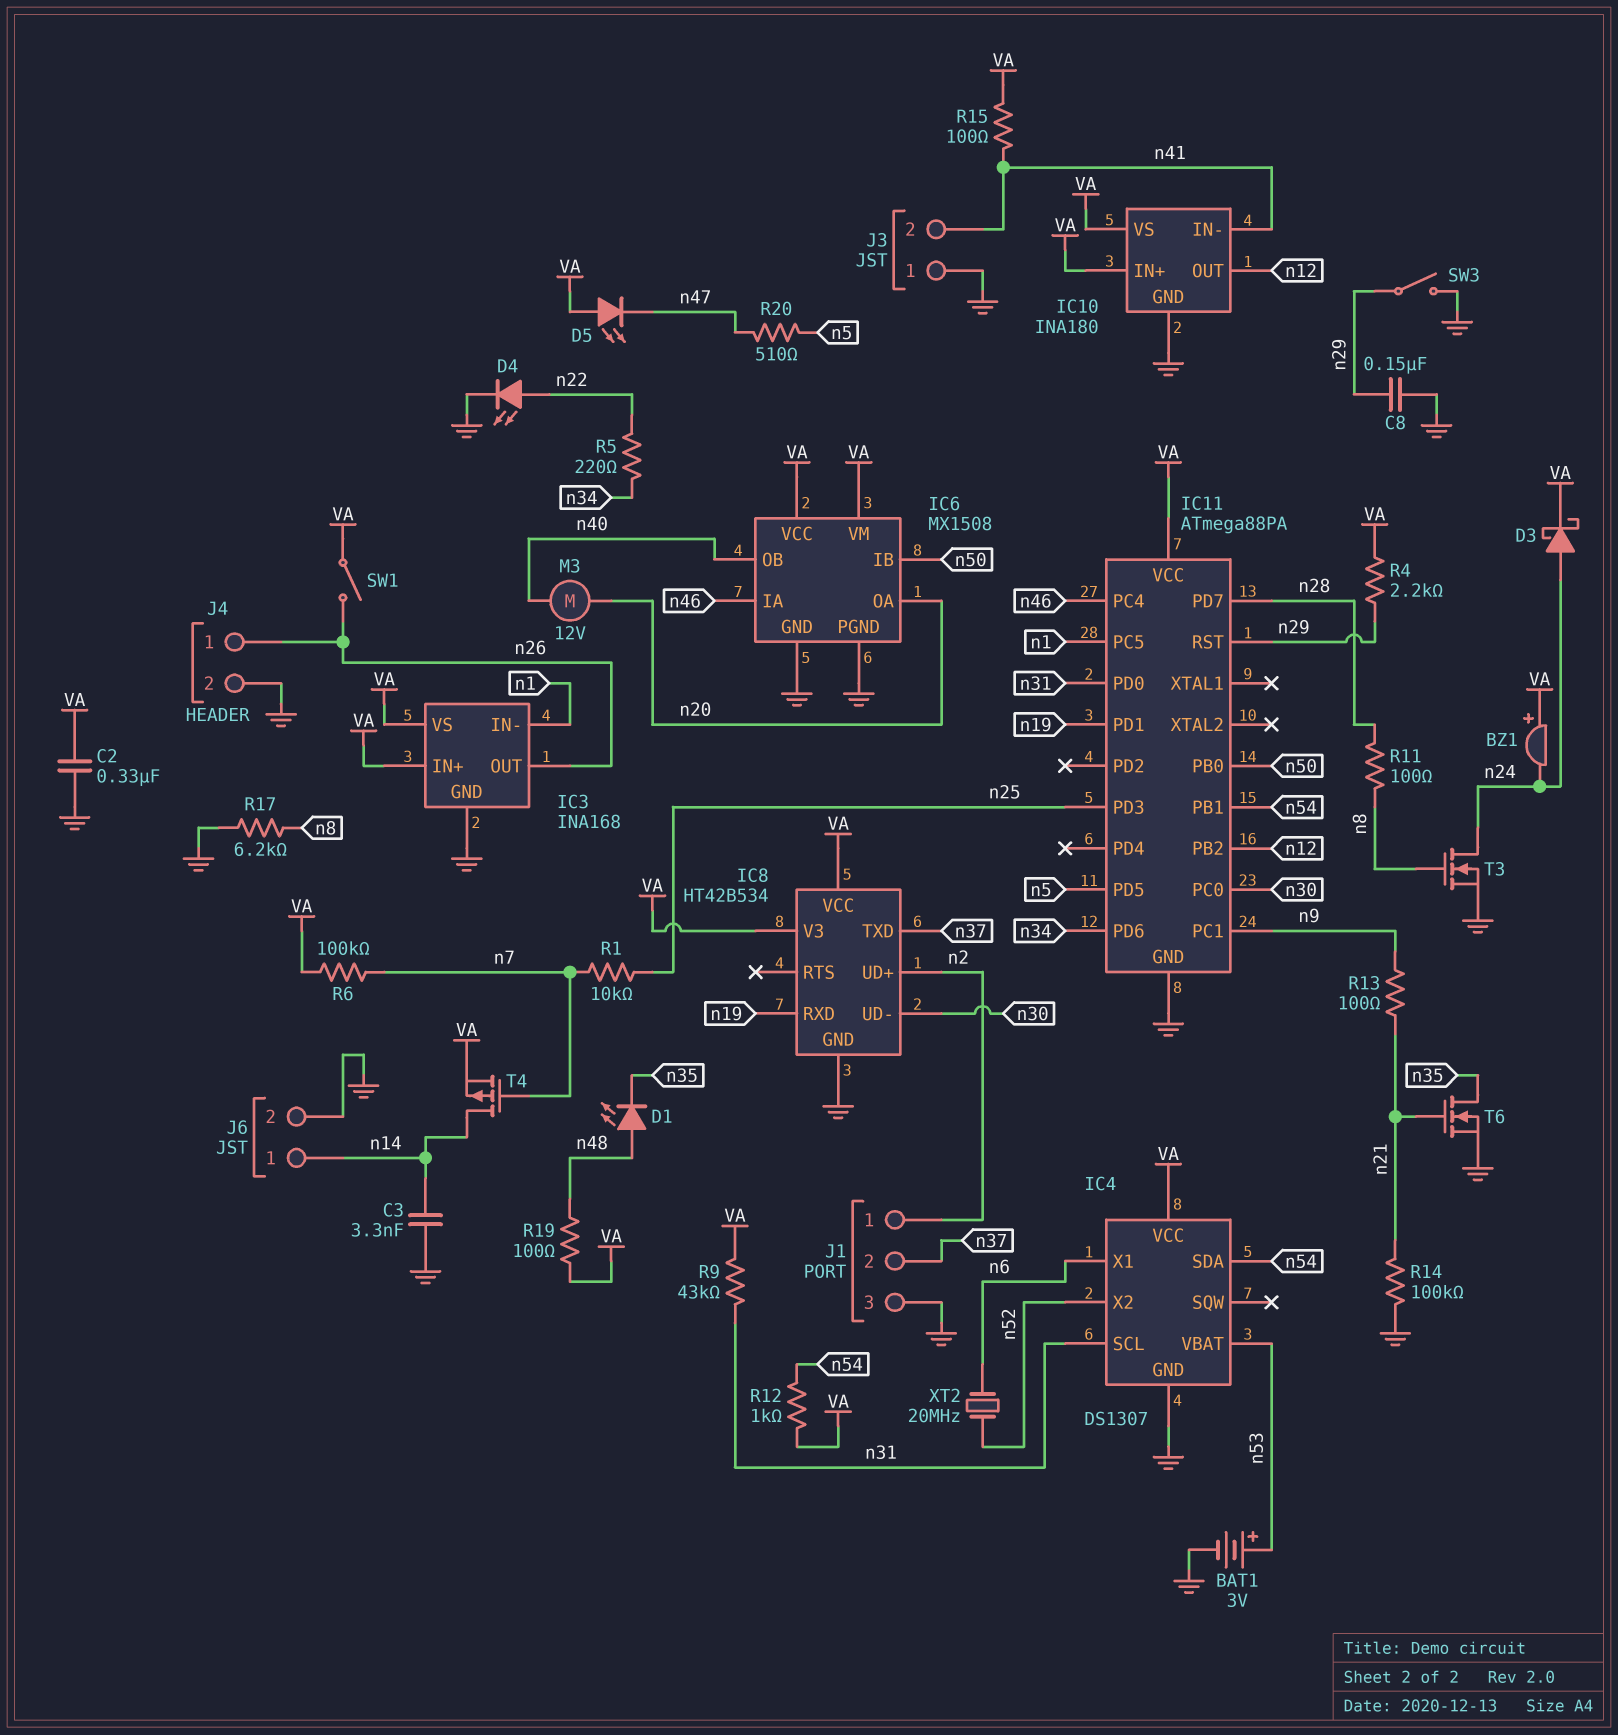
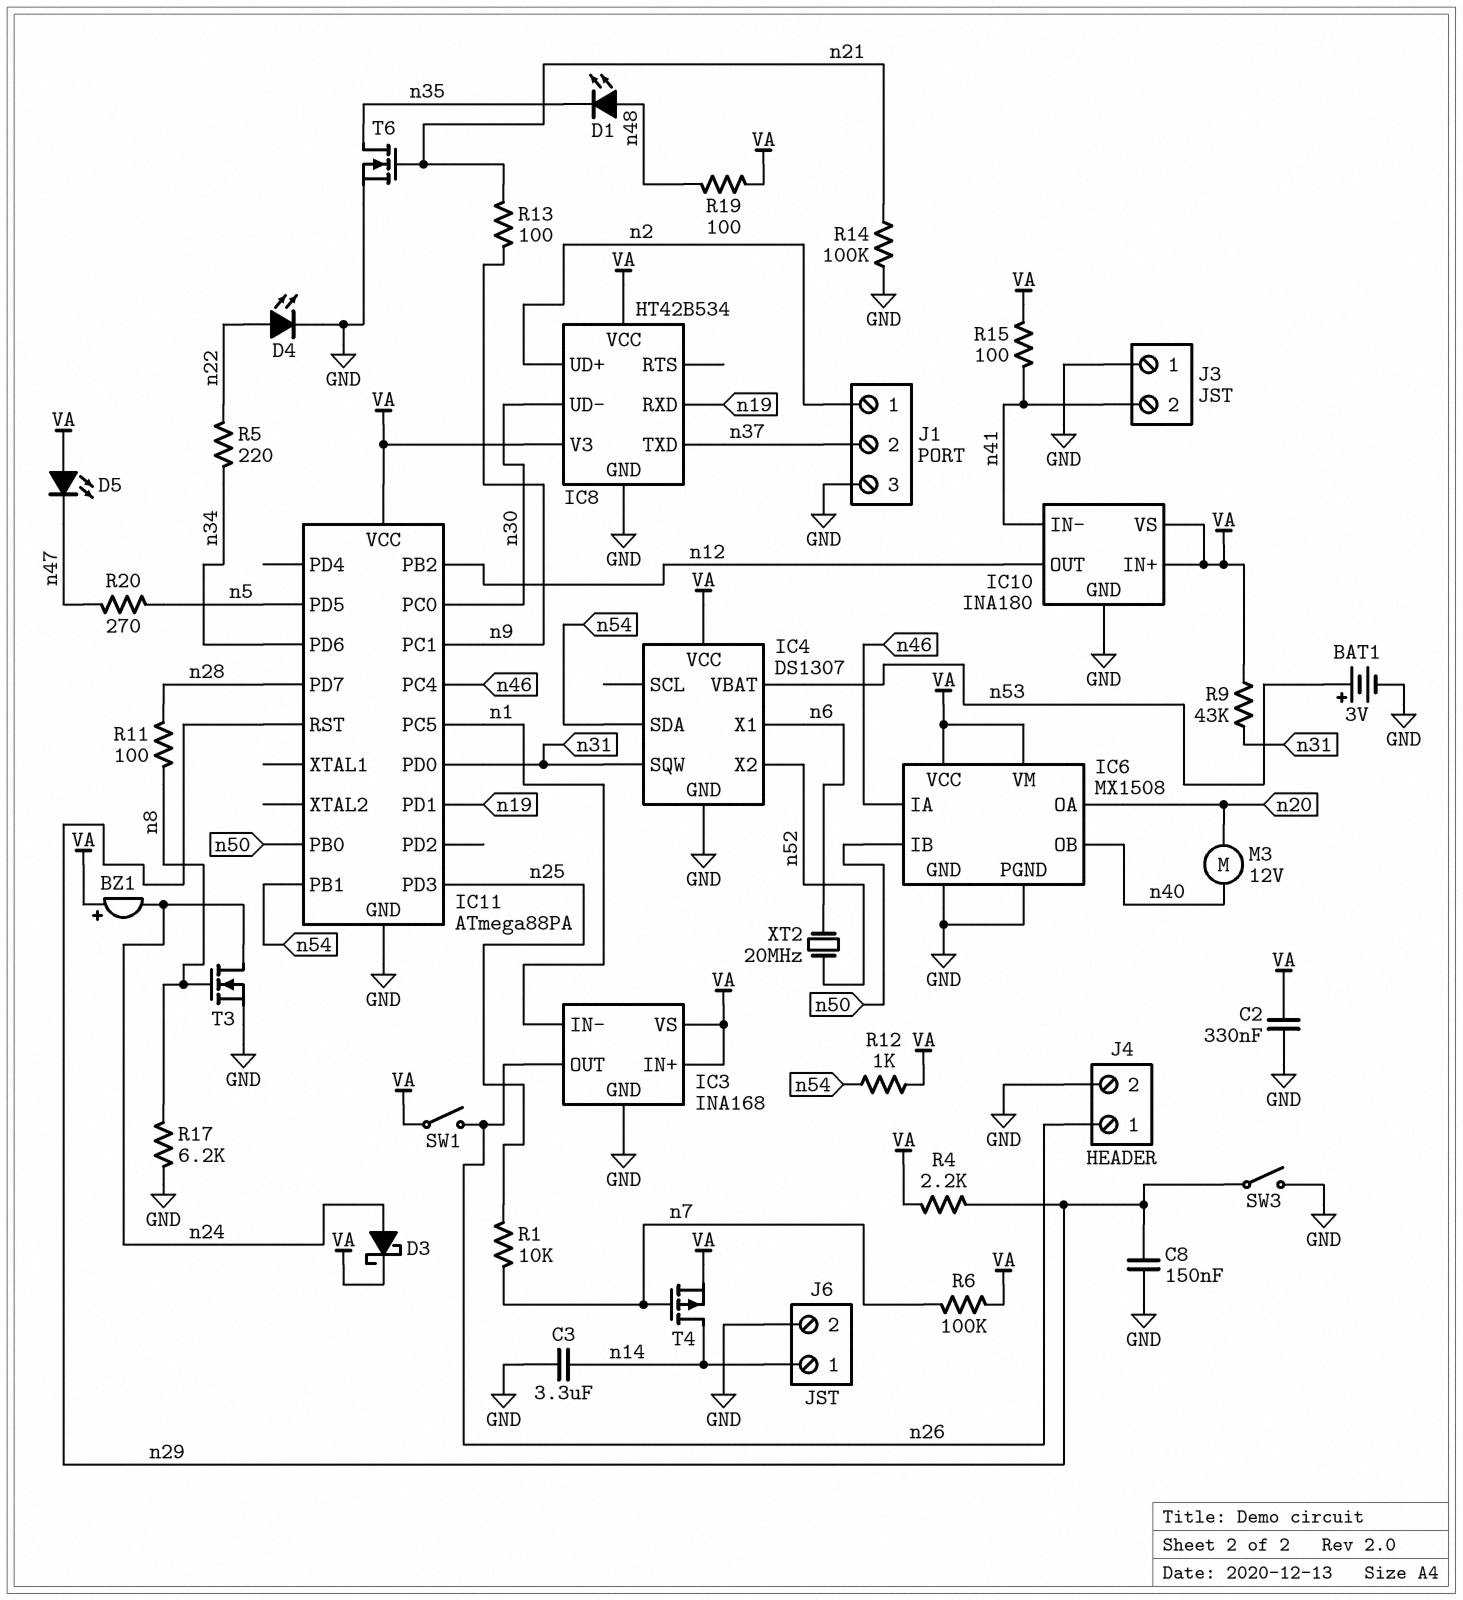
C3: 3.3nF (GND, n14) -> 3.3uF (GND, n14)
IC4 pin SCL: n31 -> none
IC4 pin SQW: none -> n31
R20: 510 (n5, n47) -> 270 (n5, n47)

